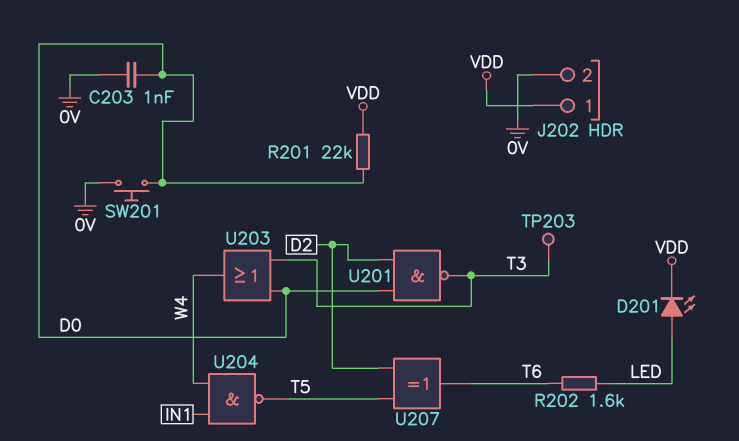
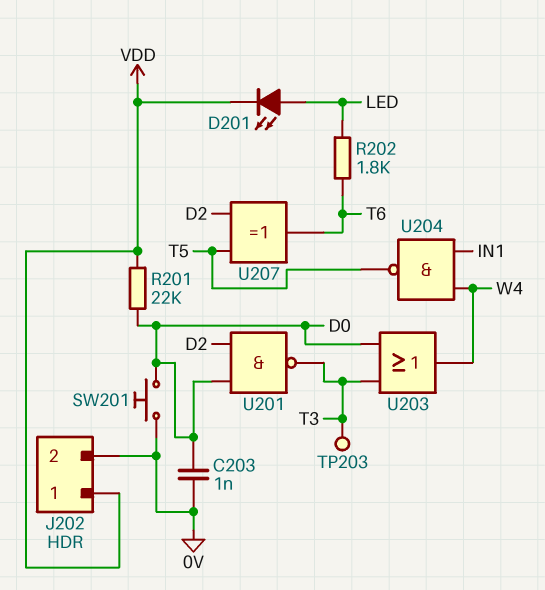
R202: 1.6k (LED, T6) -> 1.8k (LED, T6)

